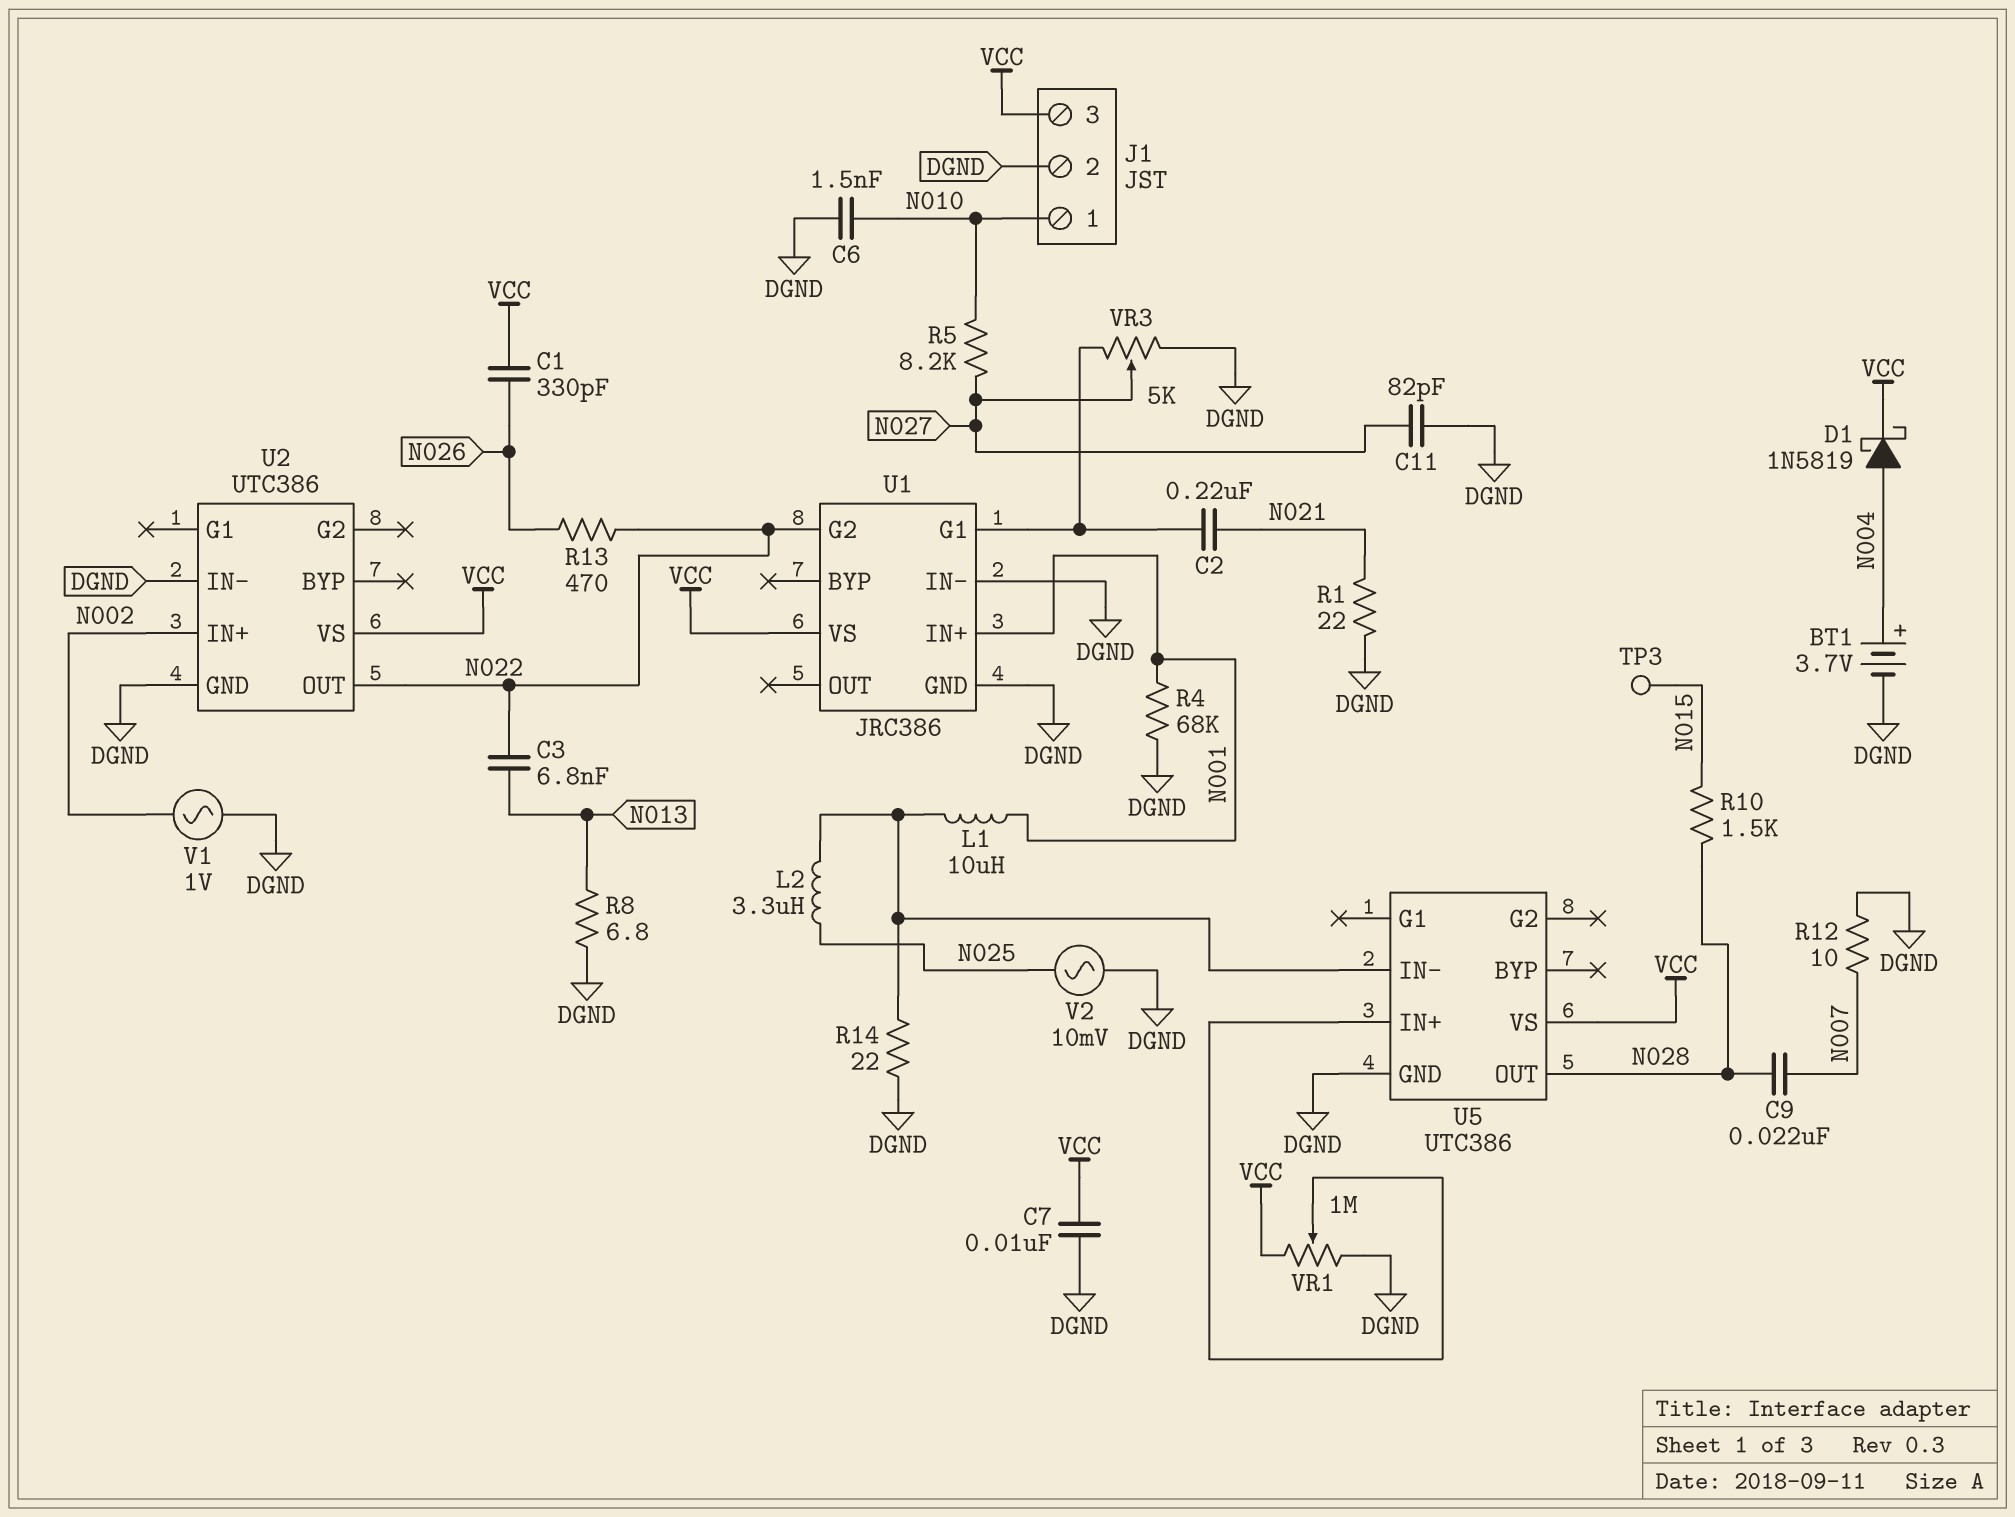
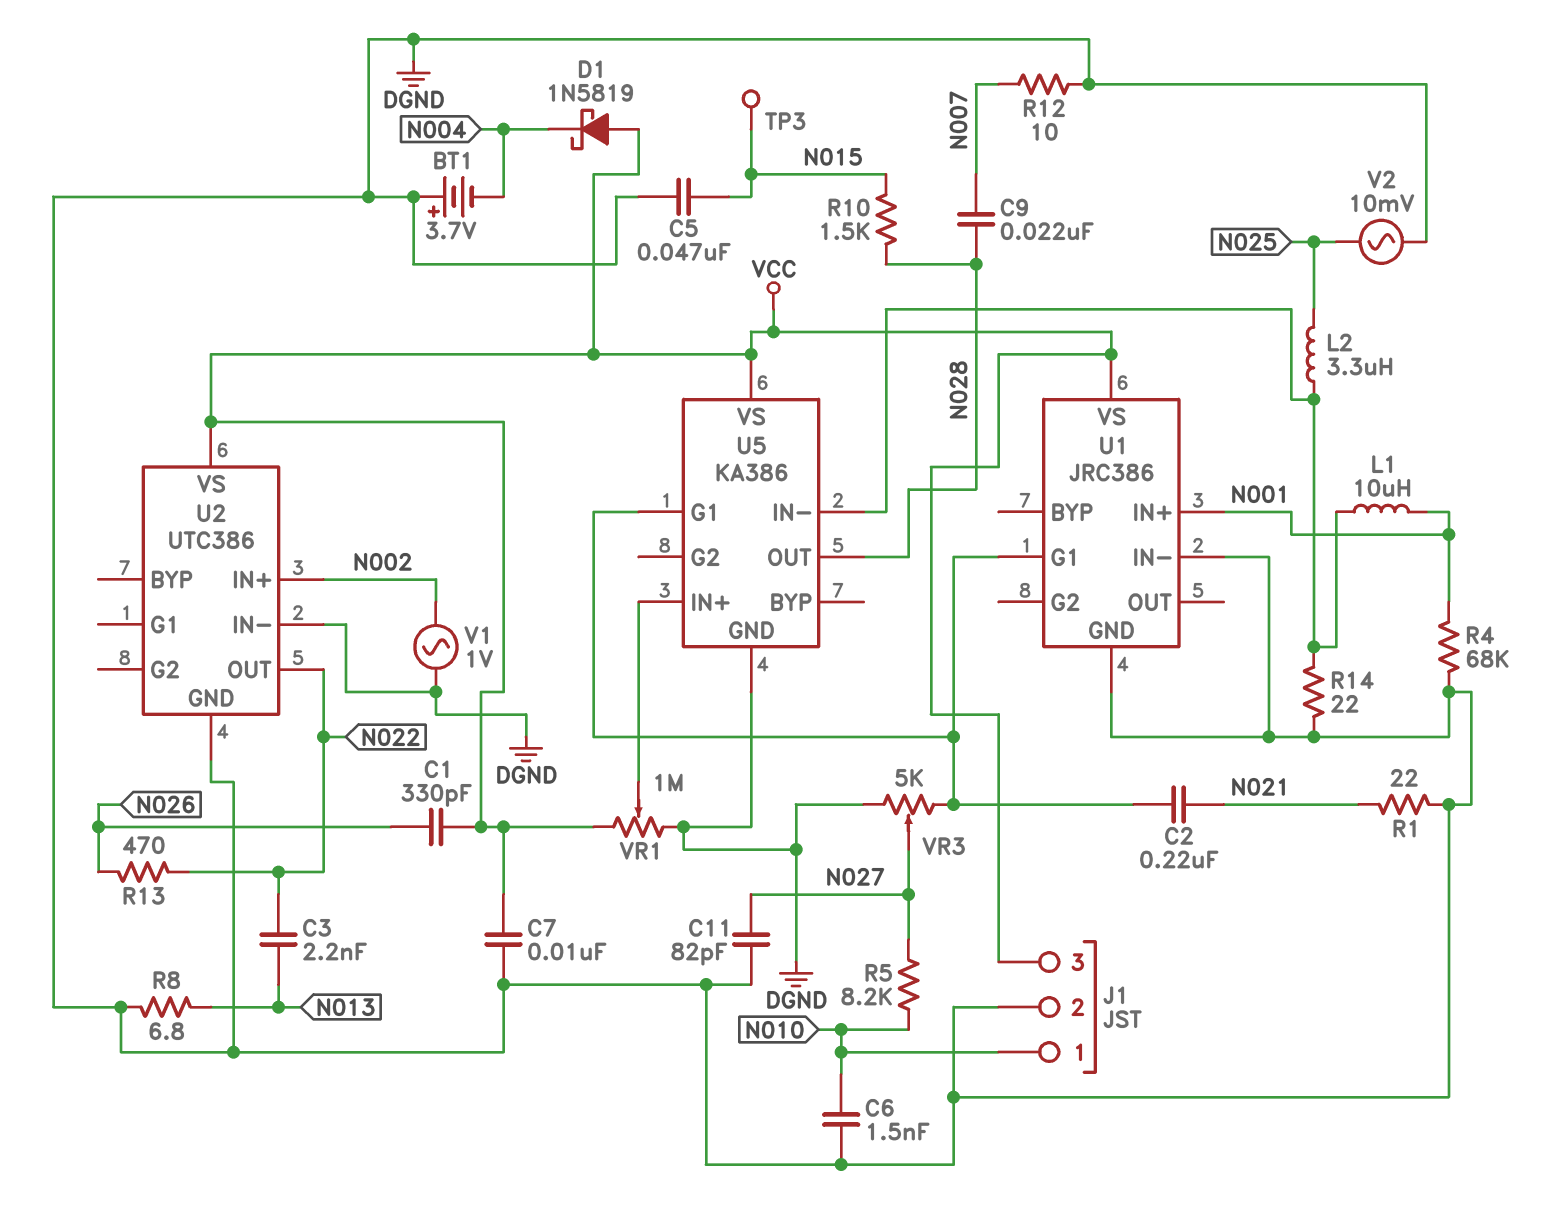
BT1: 3.7V (plus N004, minus DGND) -> 3.7V (plus DGND, minus N004)
C3: 6.8nF (N013, N022) -> 2.2nF (N013, N022)
C5: none -> 47nF (DGND, N015)
D1: schottky 1N5819 (A N004, K VCC) -> schottky 1N5819 (A VCC, K N004)
U1 pin G2: N022 -> none
U5: UTC386 -> KA386
U5 pin G1: none -> U1/G1

